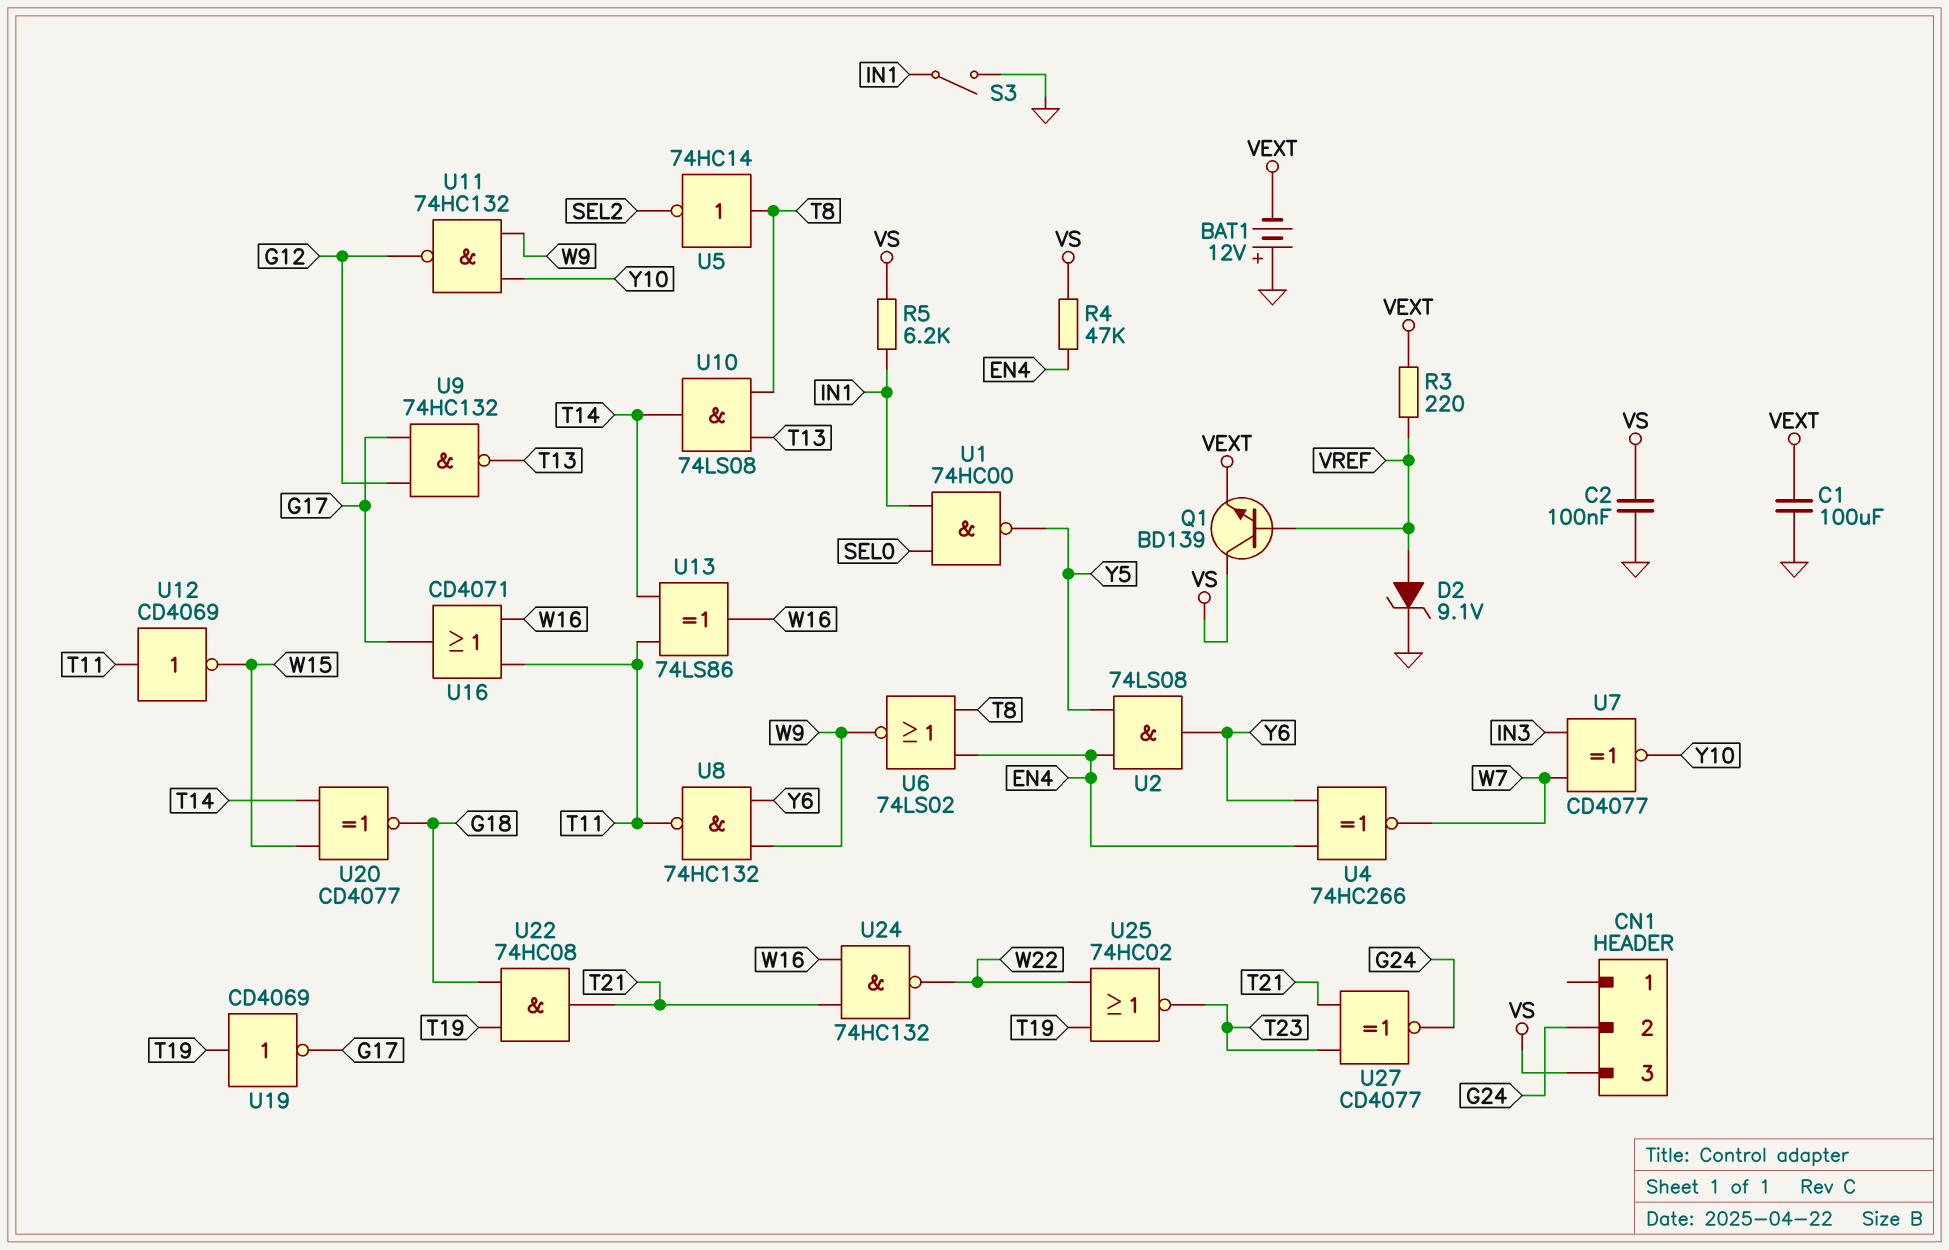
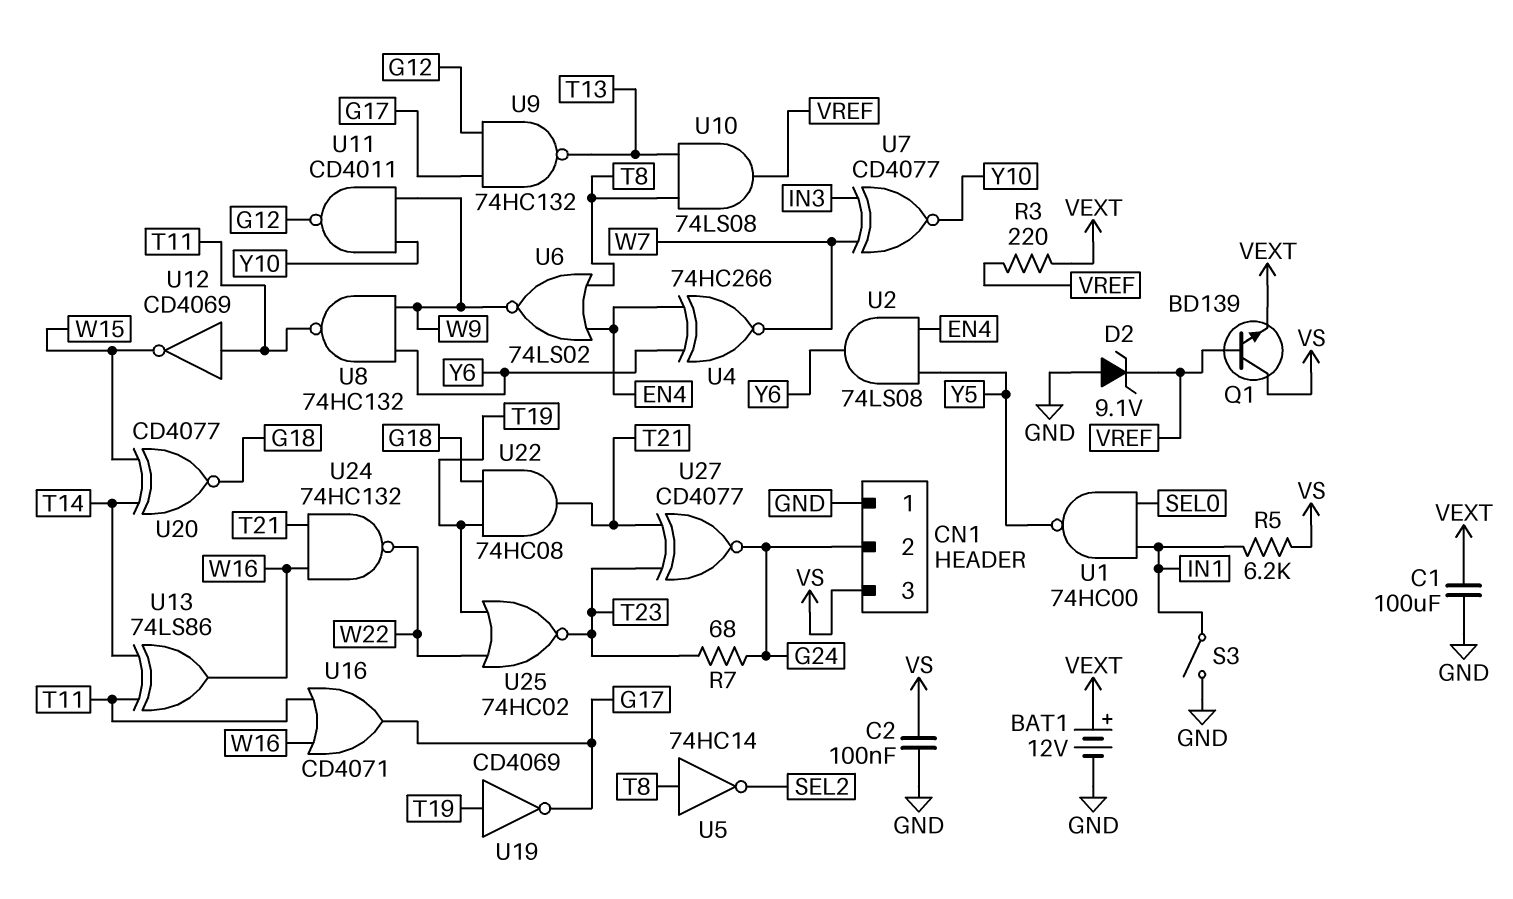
BAT1: 12V (plus GND, minus VEXT) -> 12V (plus VEXT, minus GND)
CN1 pin 1: none -> GND
D2: zener 9.1V (A VREF, K GND) -> zener 9.1V (A GND, K VREF)
R4: 47k (EN4, VS) -> none
R7: none -> 68 (G24, T23)
U10: AND 74LS08 (in T8, in T13, out T14) -> AND 74LS08 (in T8, in T13, out VREF)
U11: NAND 74HC132 (in W9, in Y10, out G12) -> NAND CD4011 (in W9, in Y10, out G12)

